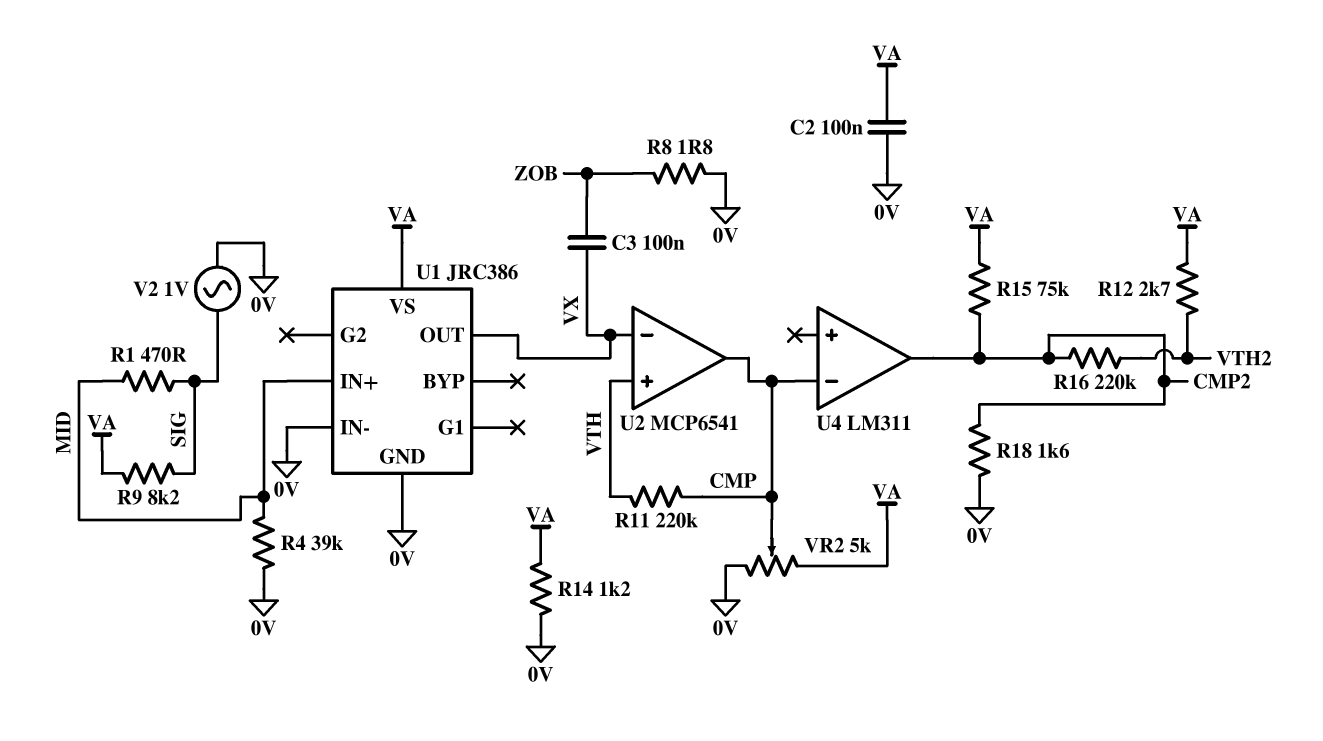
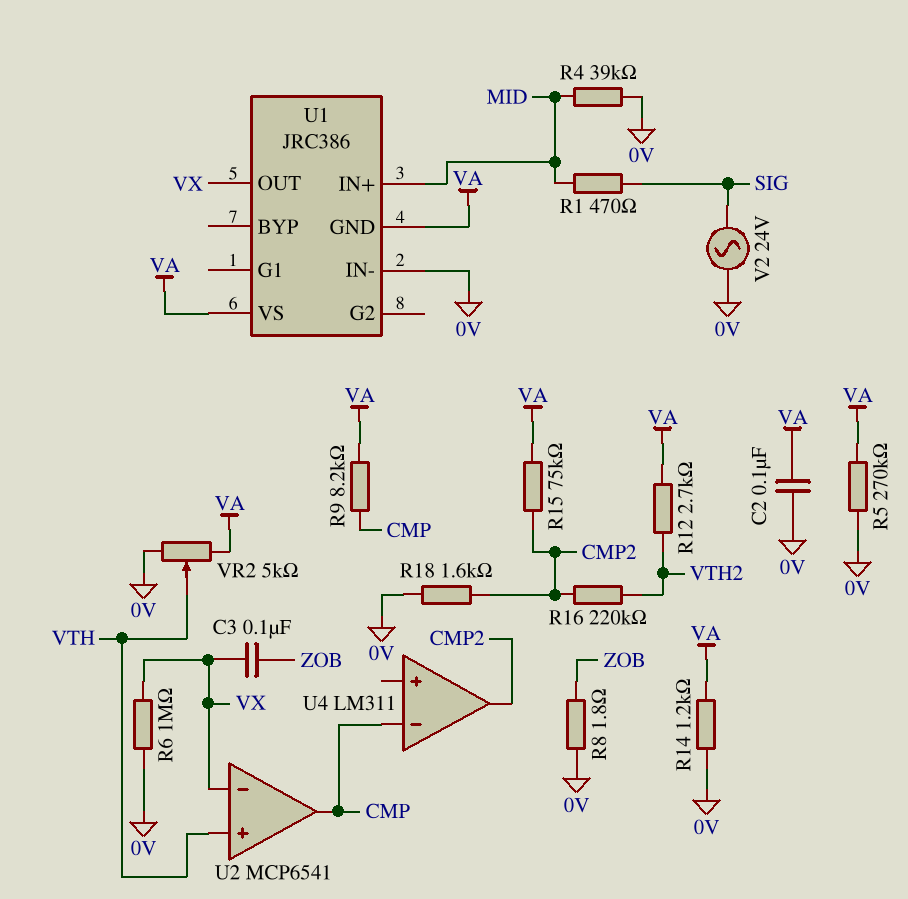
R5: none -> 270k (0V, VA)
R6: none -> 1M (0V, VX)
R9: 8.2k (SIG, VA) -> 8.2k (CMP, VA)
R11: 220k (CMP, VTH) -> none
U1 pin GND: 0V -> VA
V2: AC 1V (0V, SIG) -> AC 24V (0V, SIG)
VR2: 5k (0V, VA, wiper CMP) -> 5k (0V, VA, wiper VTH)

